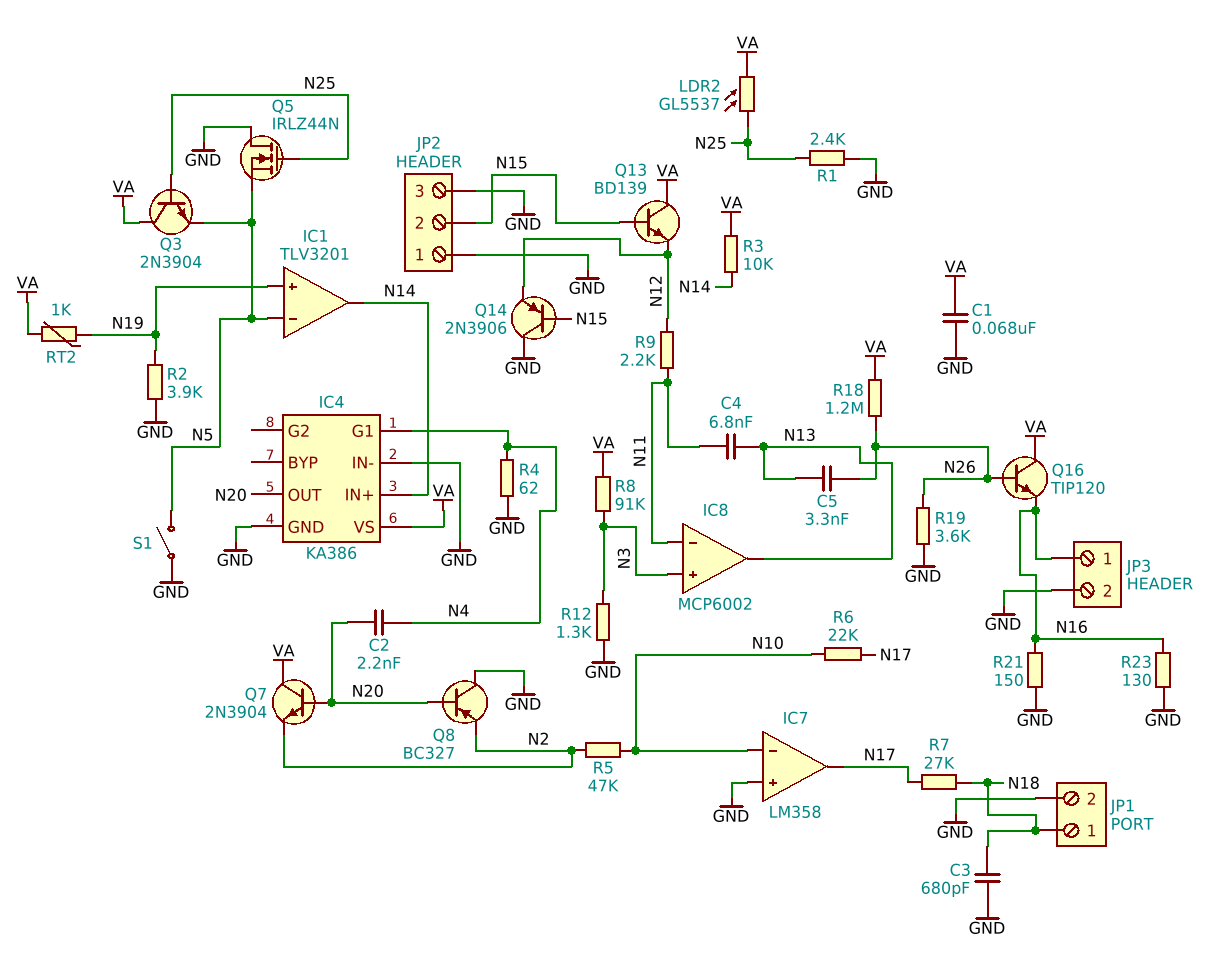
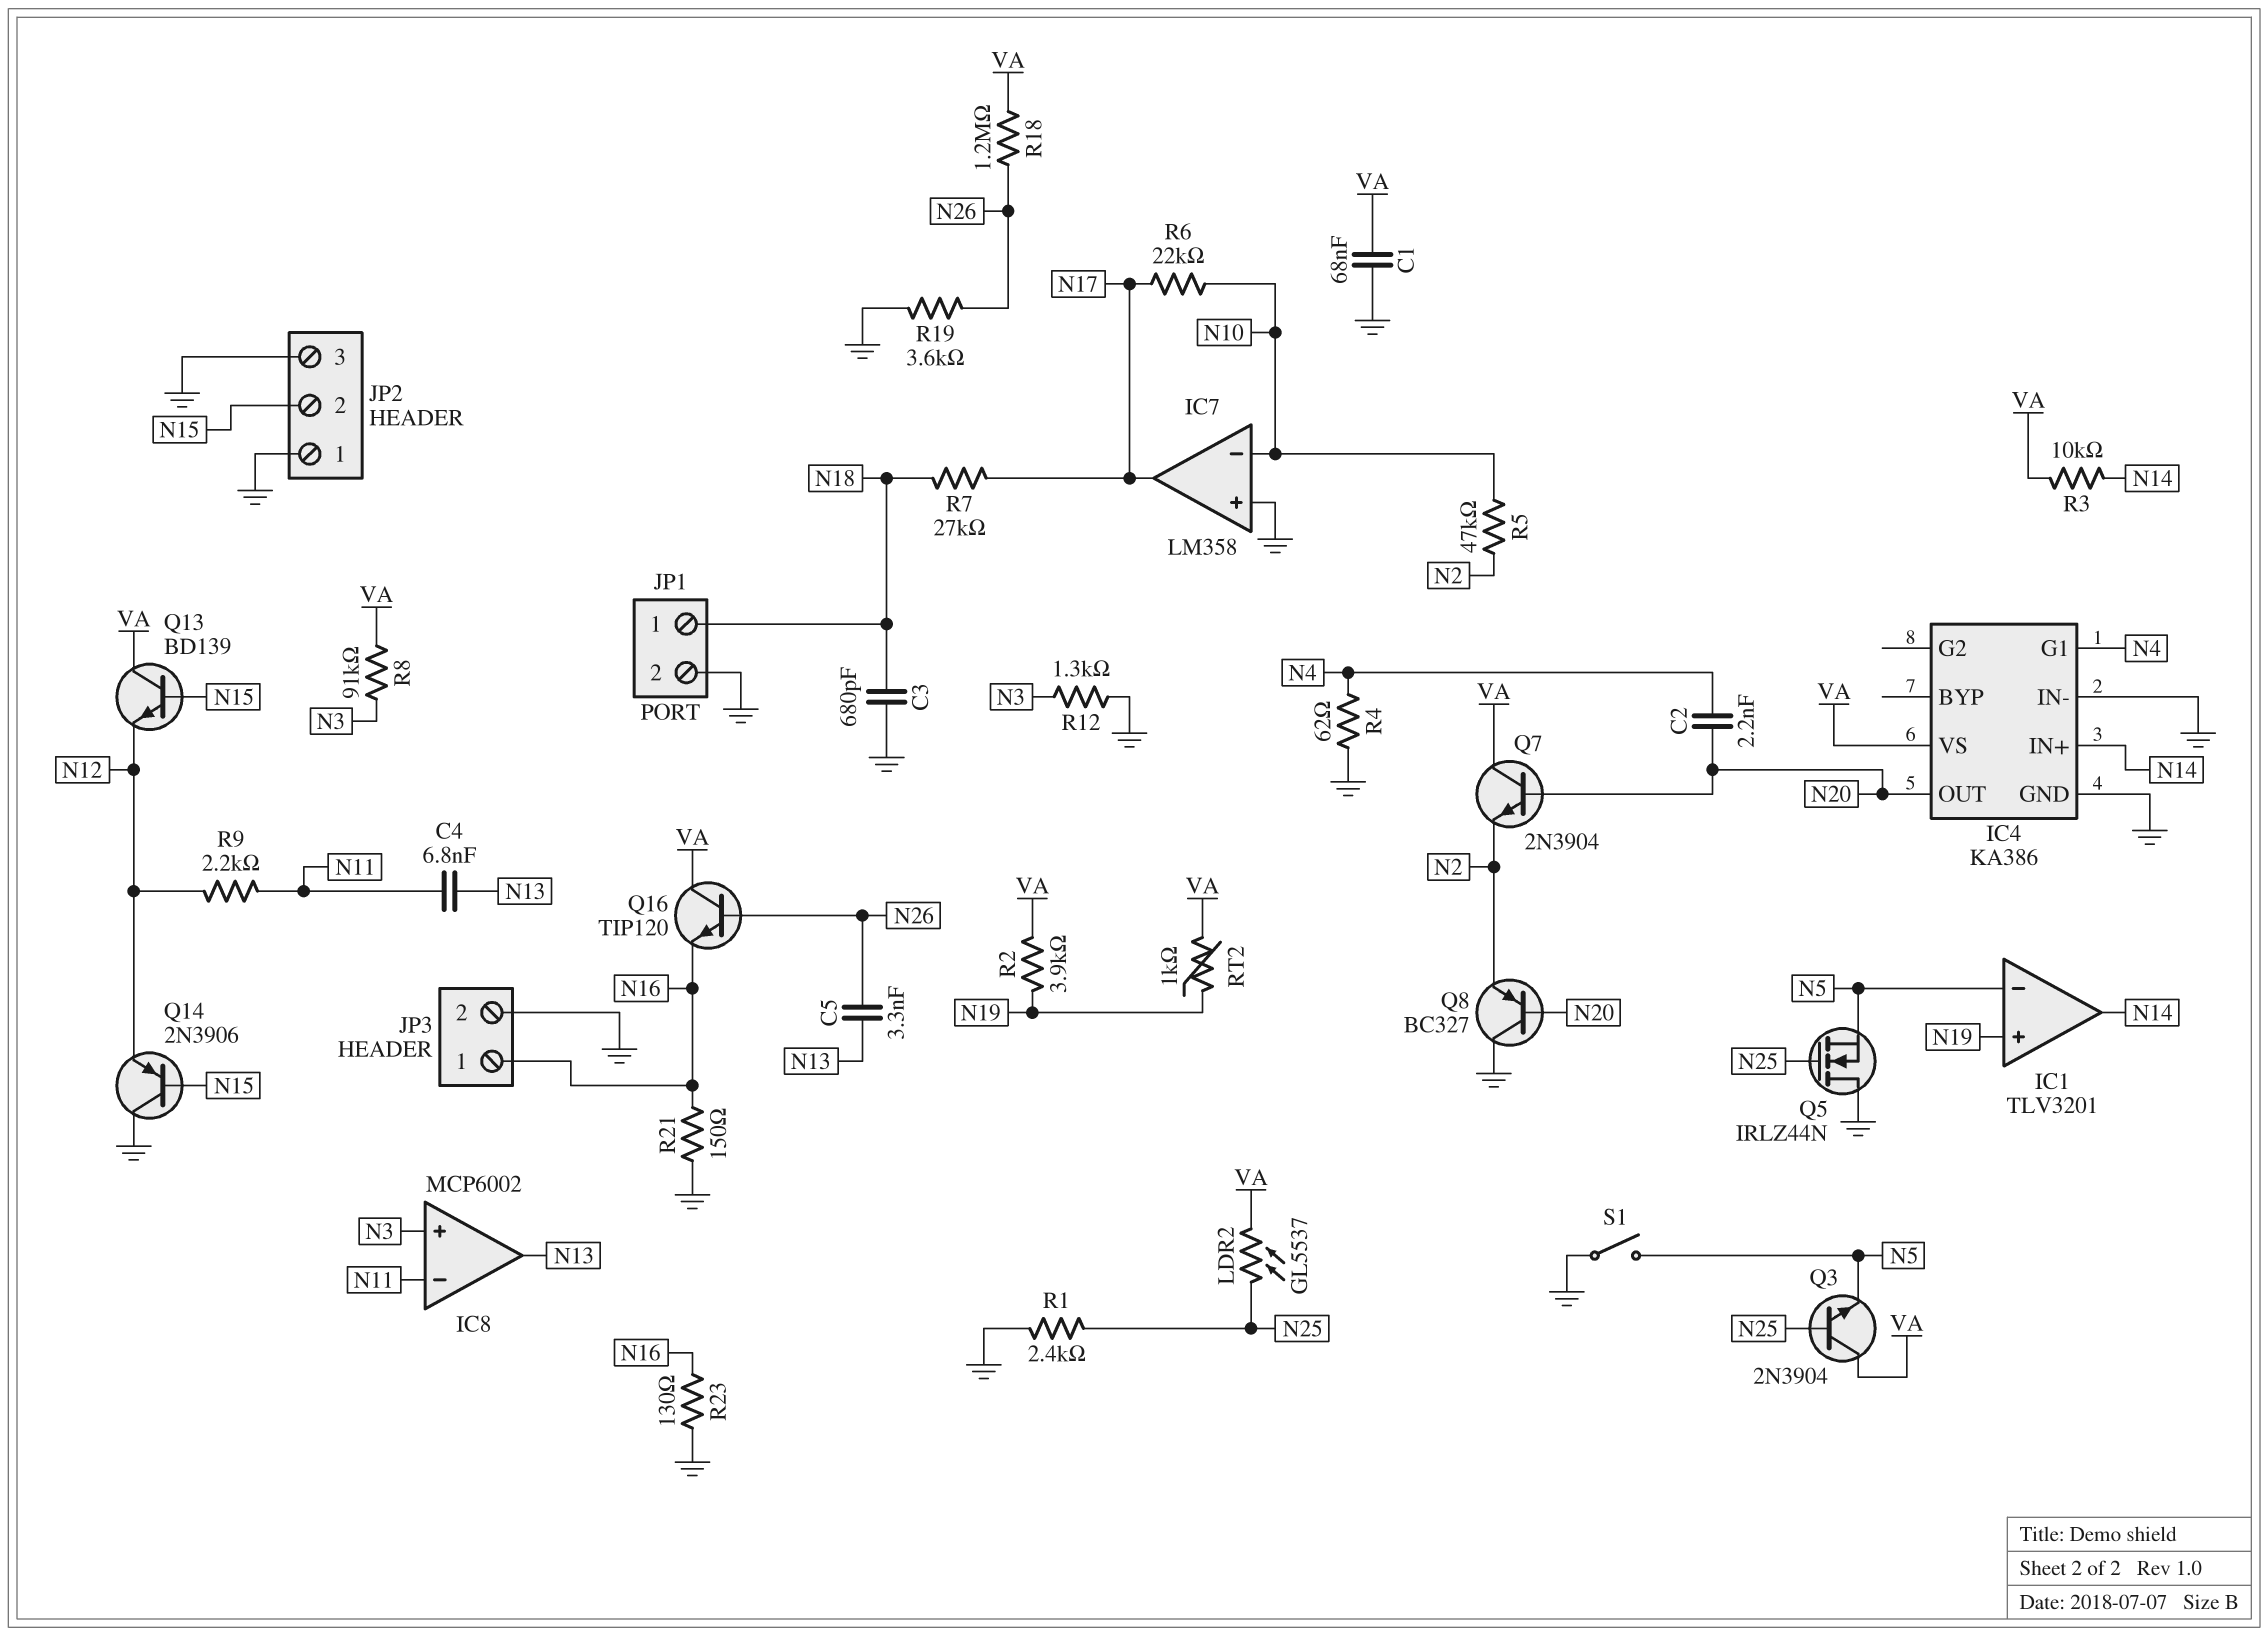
R2: 3.9k (GND, N19) -> 3.9k (N19, VA)

